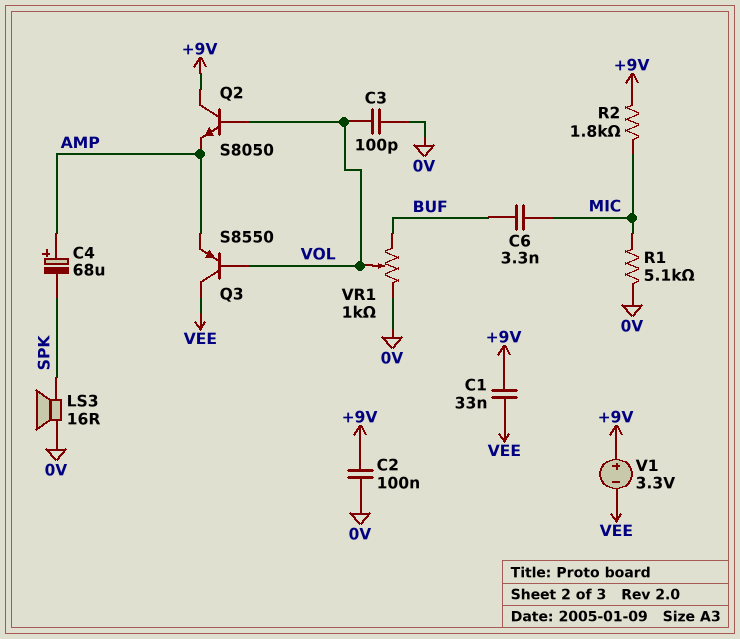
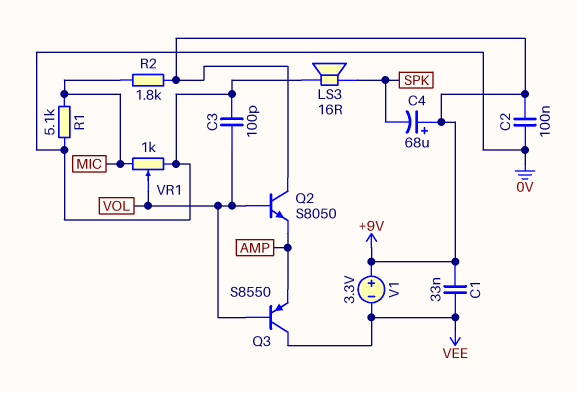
C4: 68uF (plus AMP, minus SPK) -> 68uF (plus +9V, minus SPK)
C6: 3.3nF (BUF, MIC) -> none
VR1: 1k (0V, BUF, wiper VOL) -> 1k (0V, MIC, wiper VOL)

